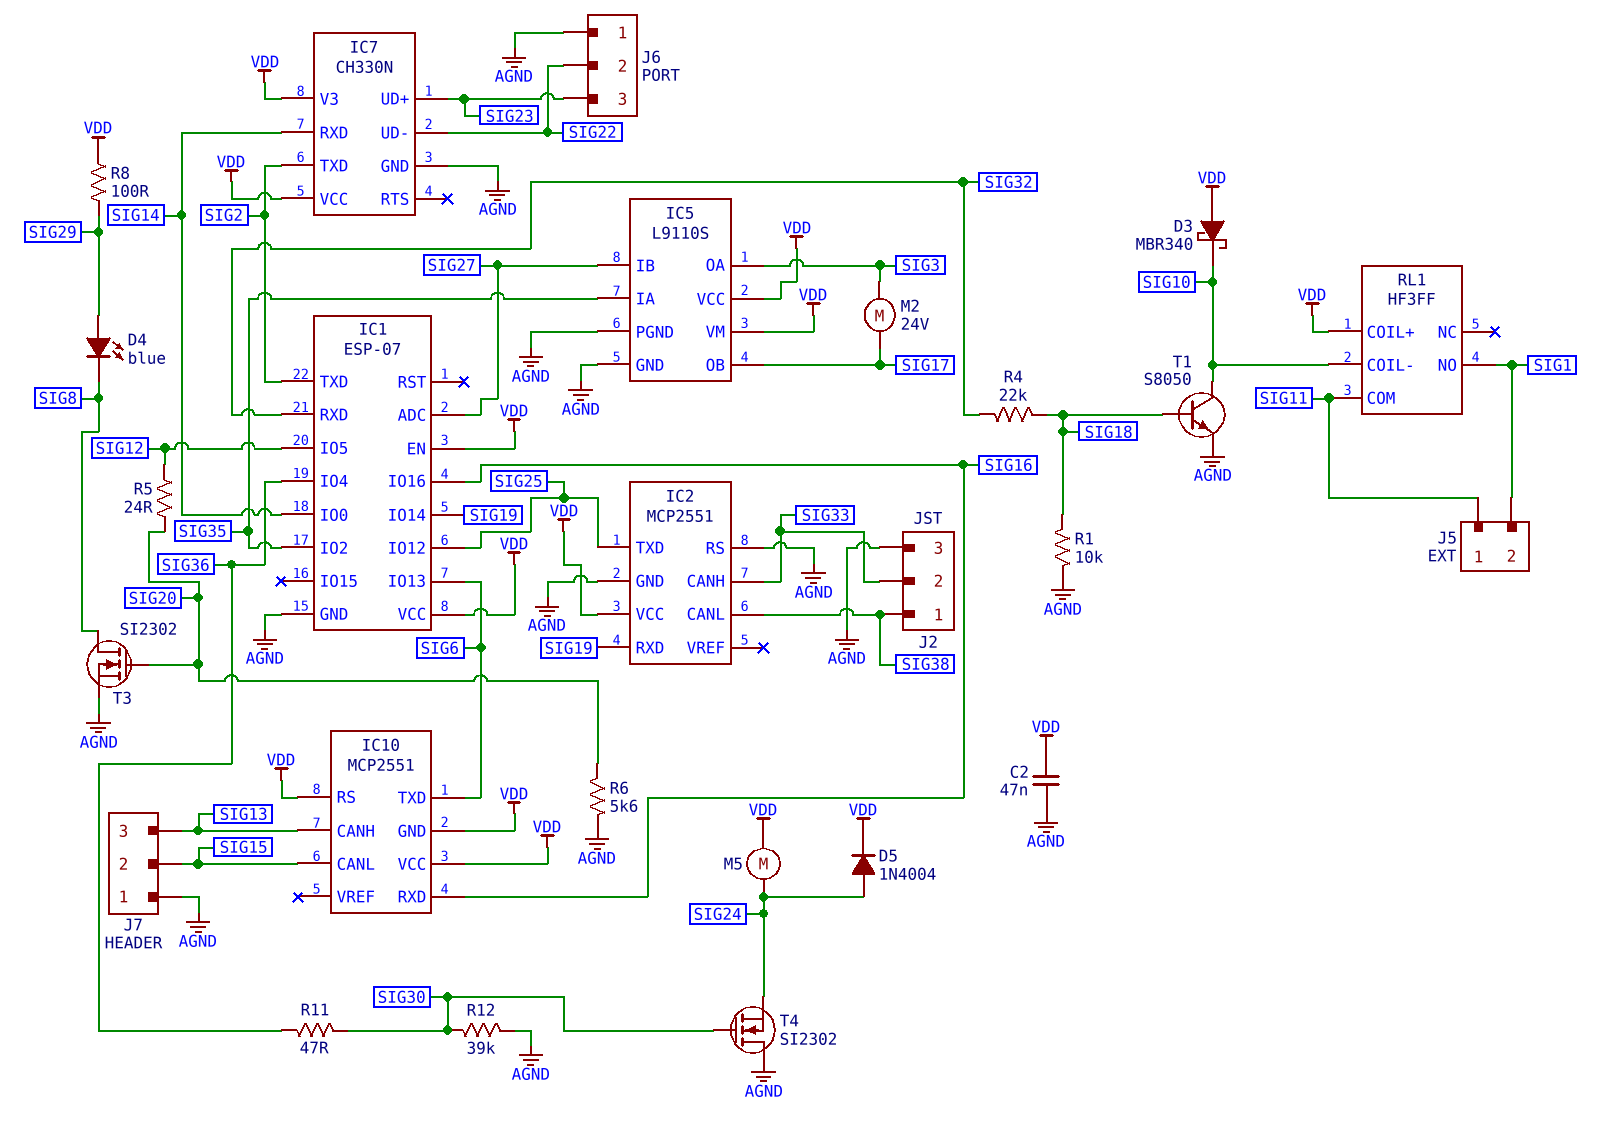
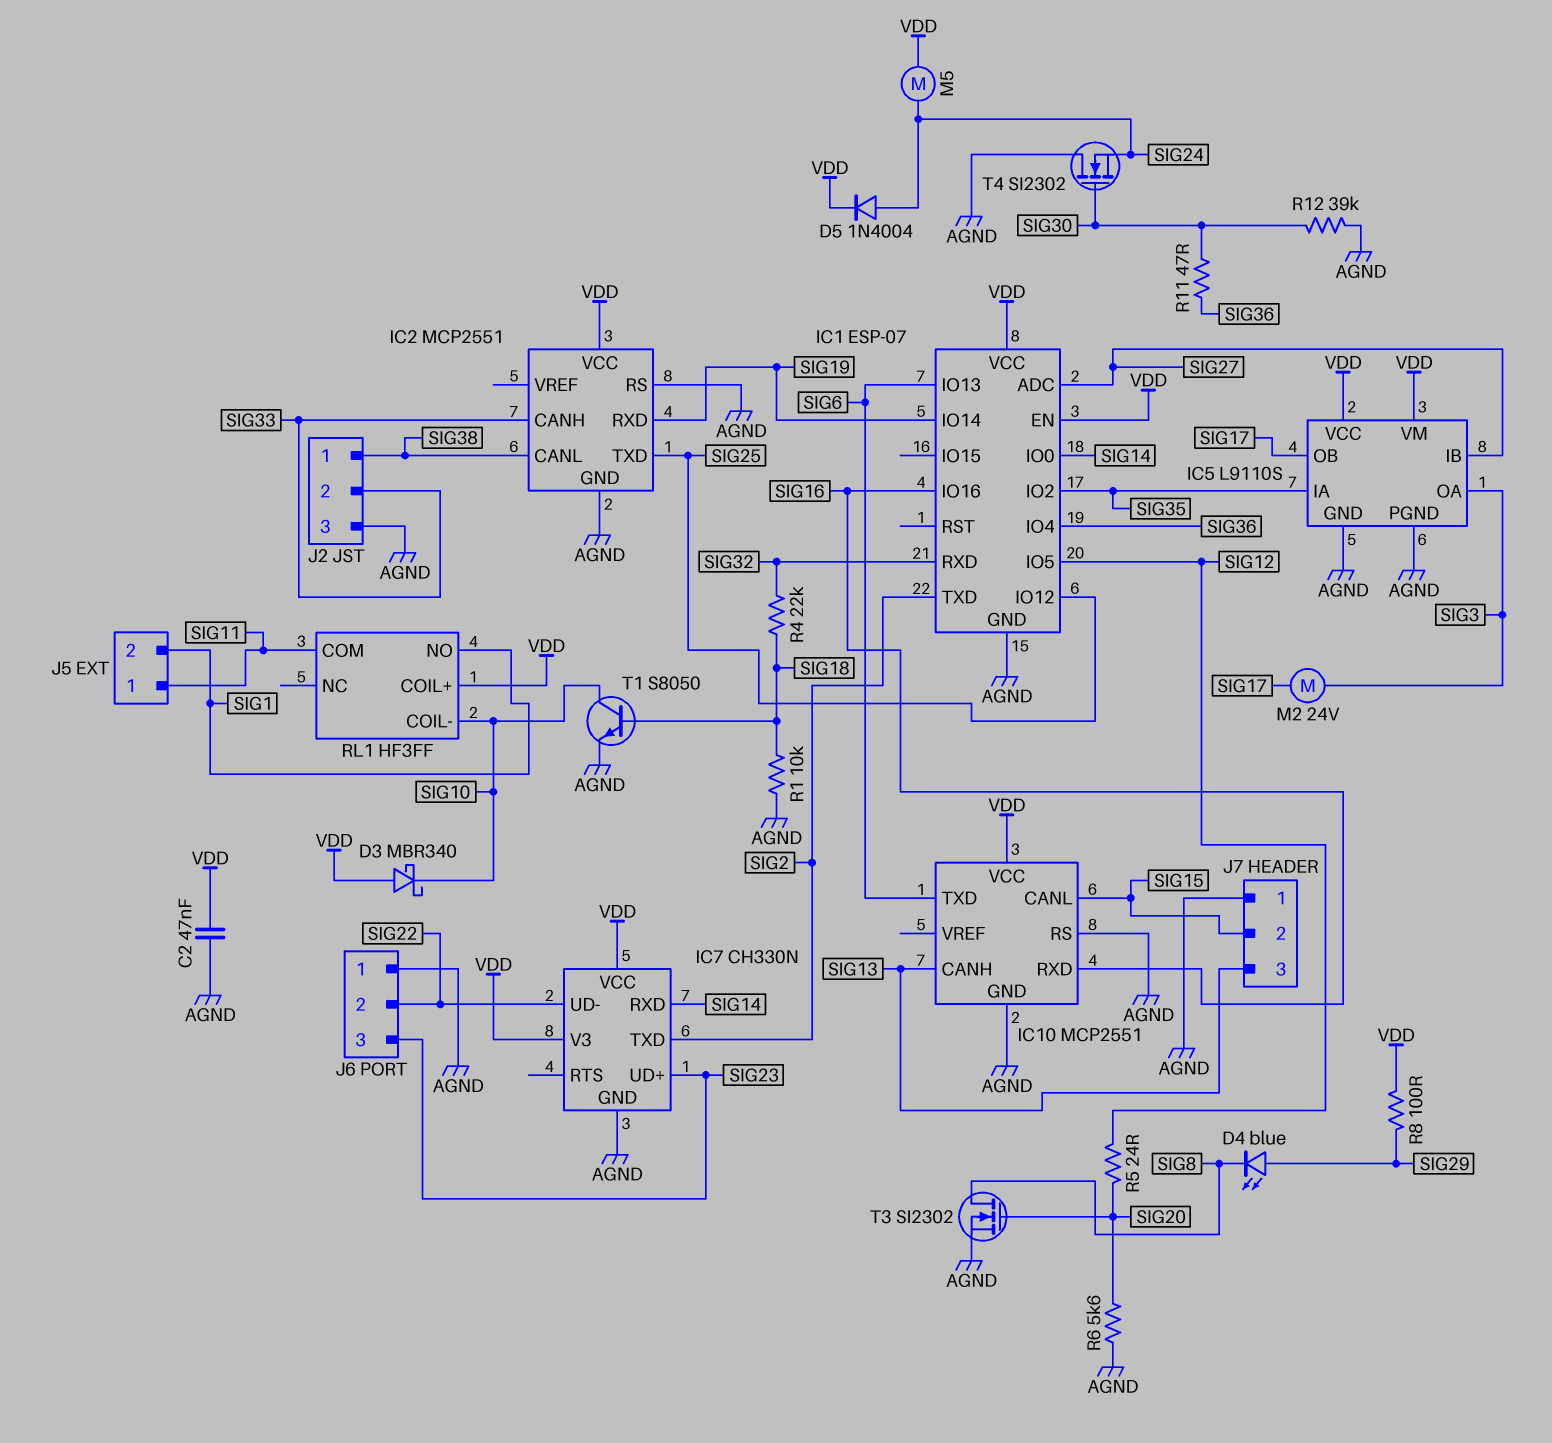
IC10 pin GND: VDD -> AGND
IC10 pin RS: VDD -> AGND

